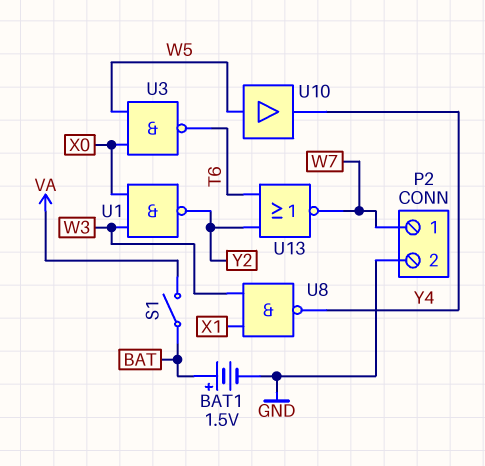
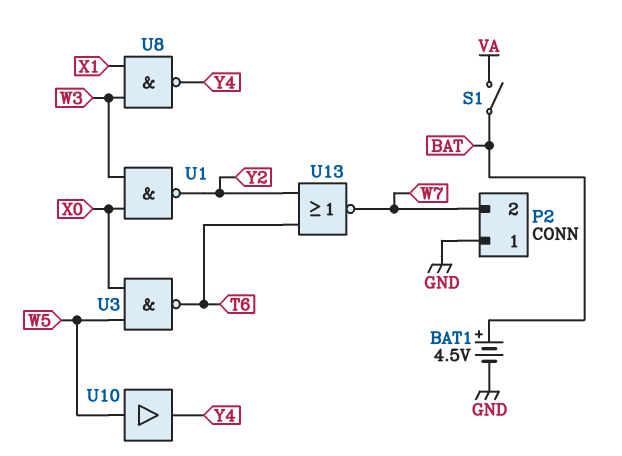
BAT1: 1.5V (plus BAT, minus GND) -> 4.5V (plus BAT, minus GND)
P2 pin 1: W7 -> GND
P2 pin 2: GND -> W7

